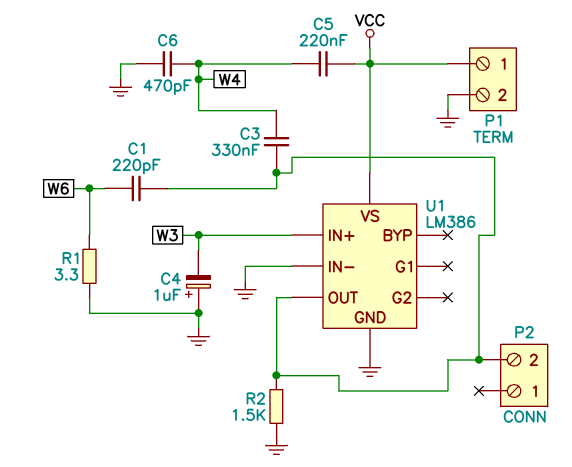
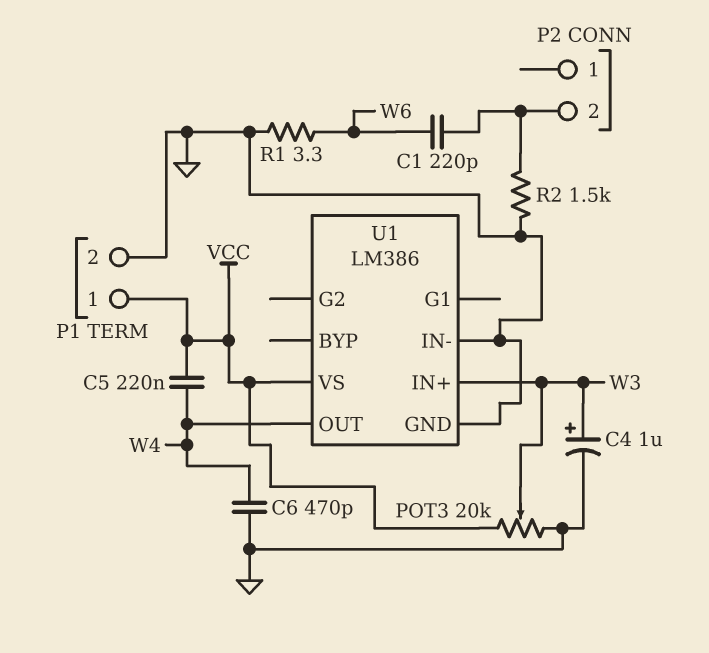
C3: 330nF (P2/2, W4) -> none
C4: 1uF (plus GND, minus W3) -> 1uF (plus W3, minus GND)
POT3: none -> 20k (GND, VCC, wiper W3)
U1 pin OUT: P2/2 -> W4

